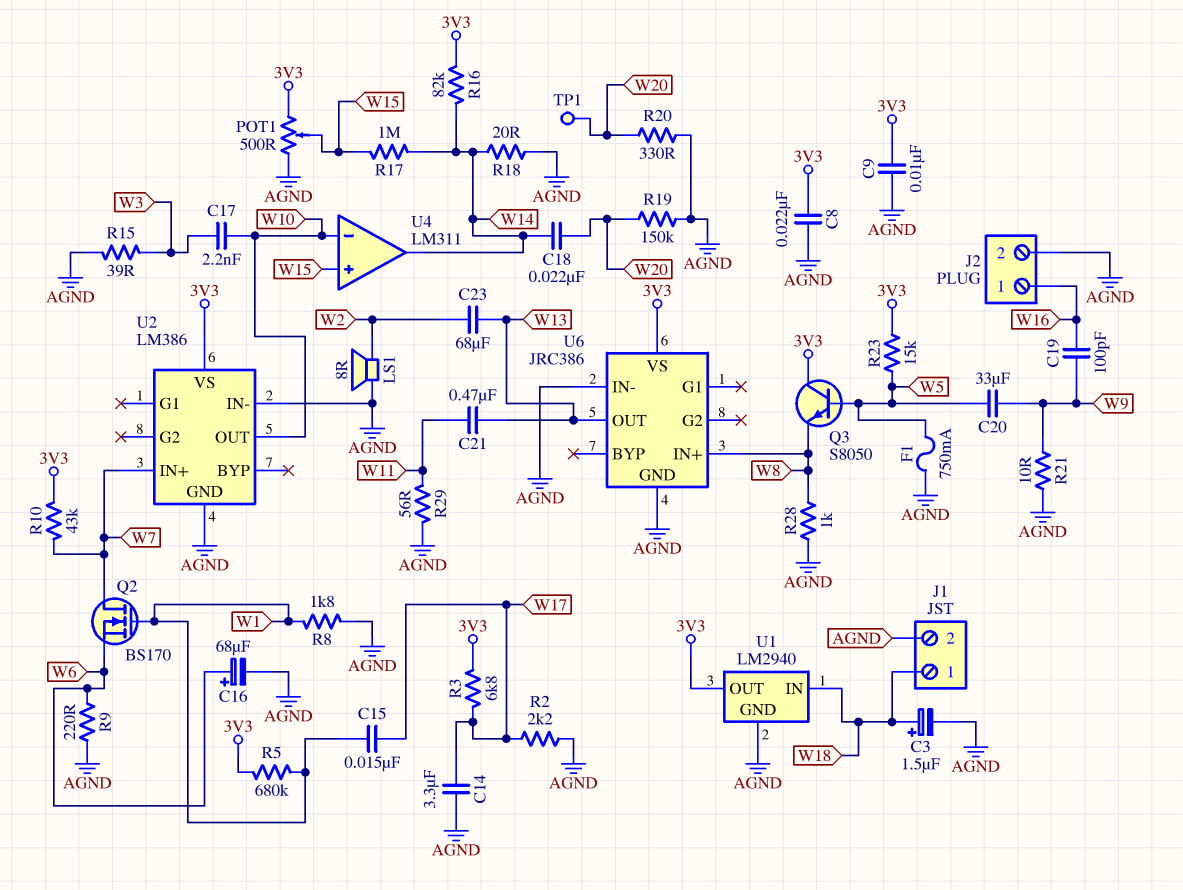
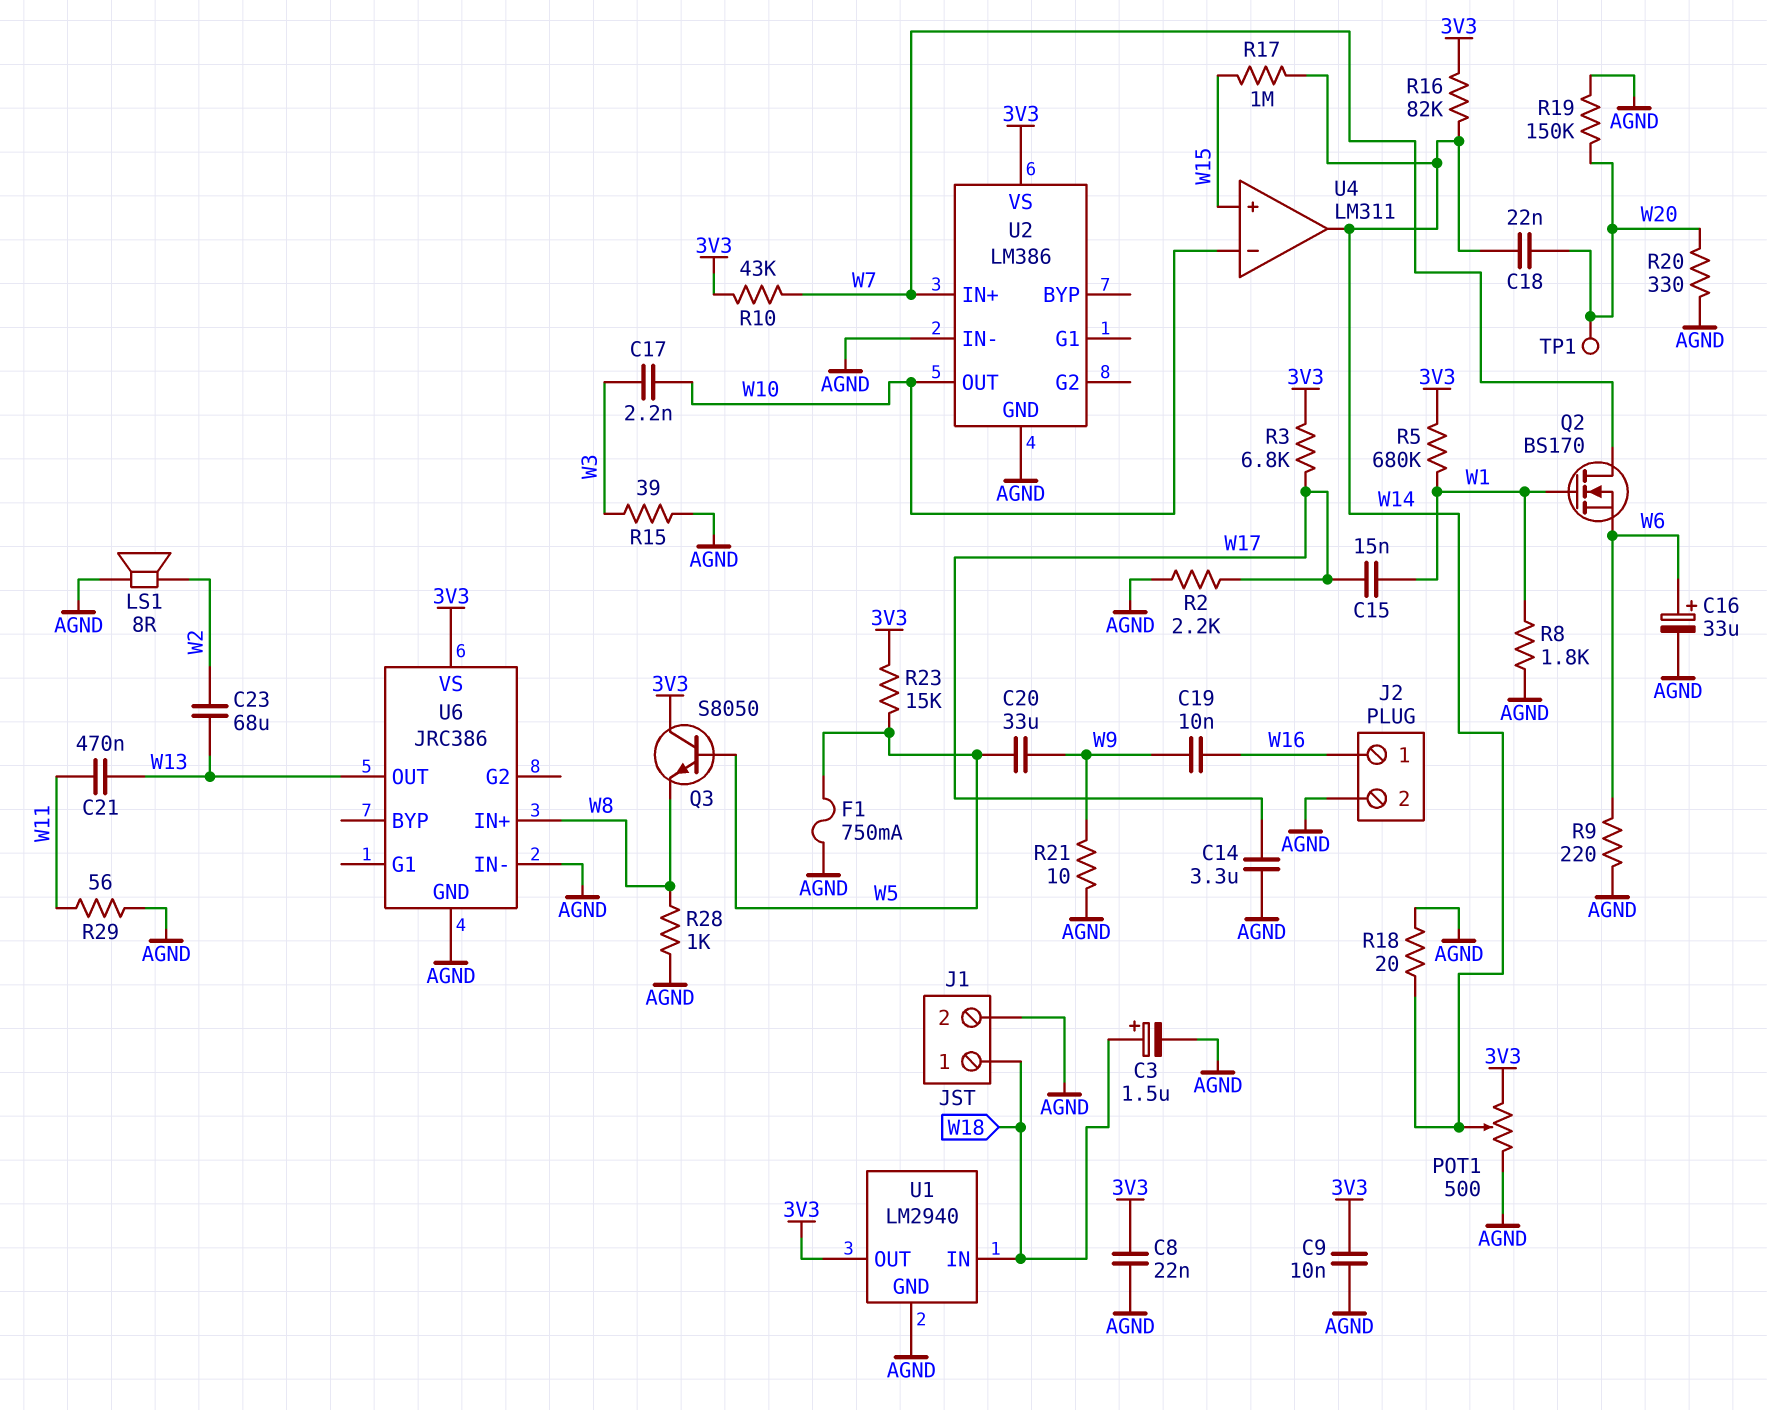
C16: 68uF (plus W6, minus AGND) -> 33uF (plus W6, minus AGND)
C19: 100pF (W9, W16) -> 10nF (W9, W16)
POT1: 500 (3V3, AGND, wiper W15) -> 500 (3V3, AGND, wiper W14)

